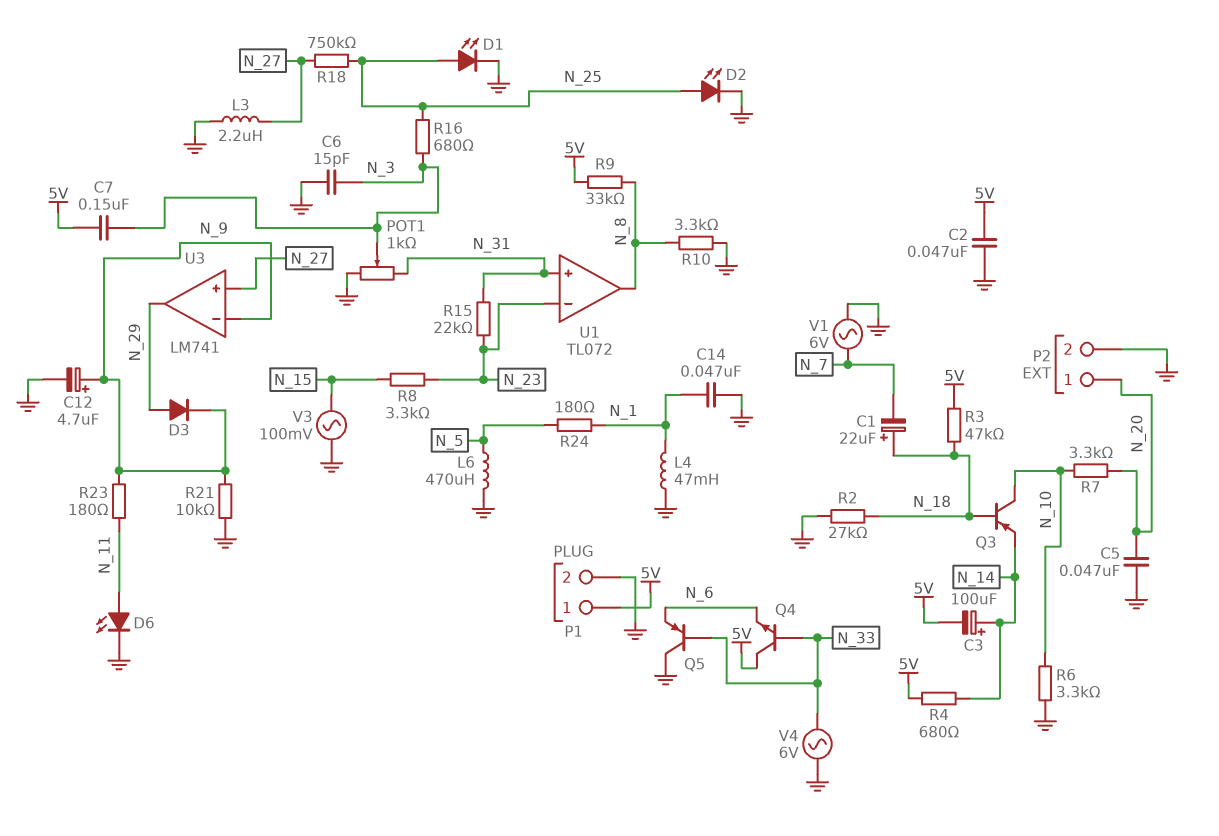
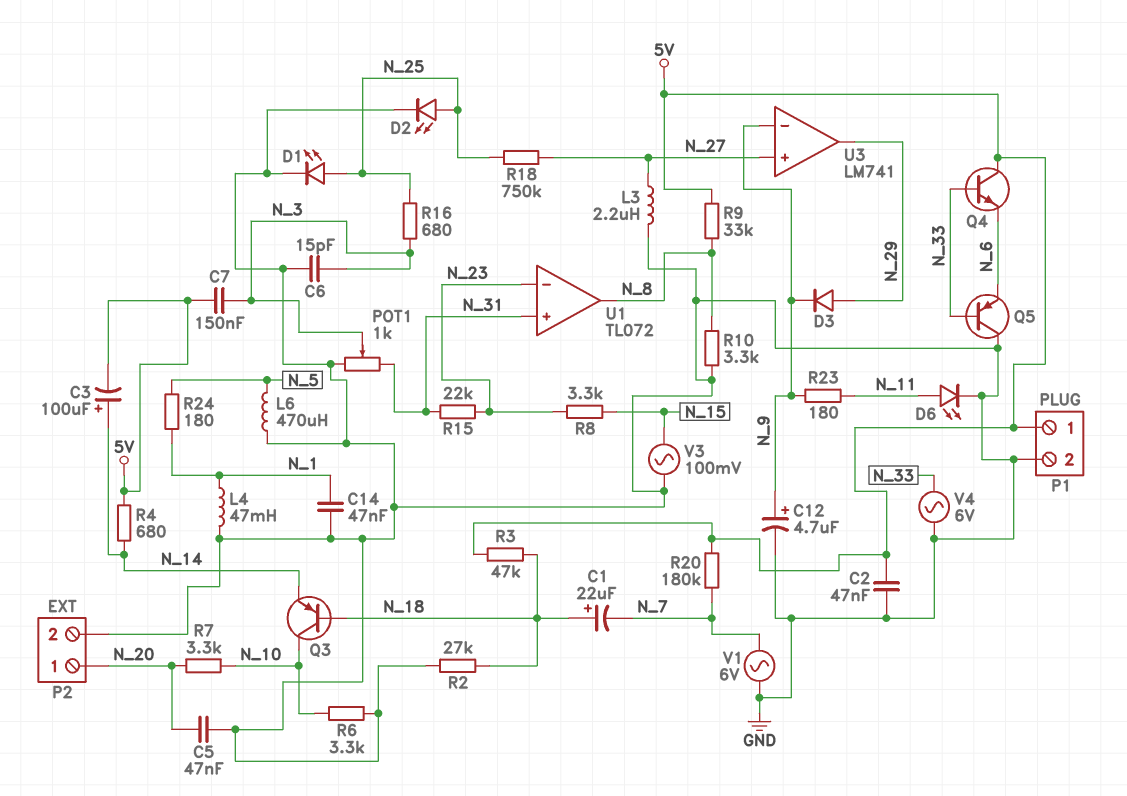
R20: none -> 180k (5V, N_7)
R21: 10k (GND, N_9) -> none

